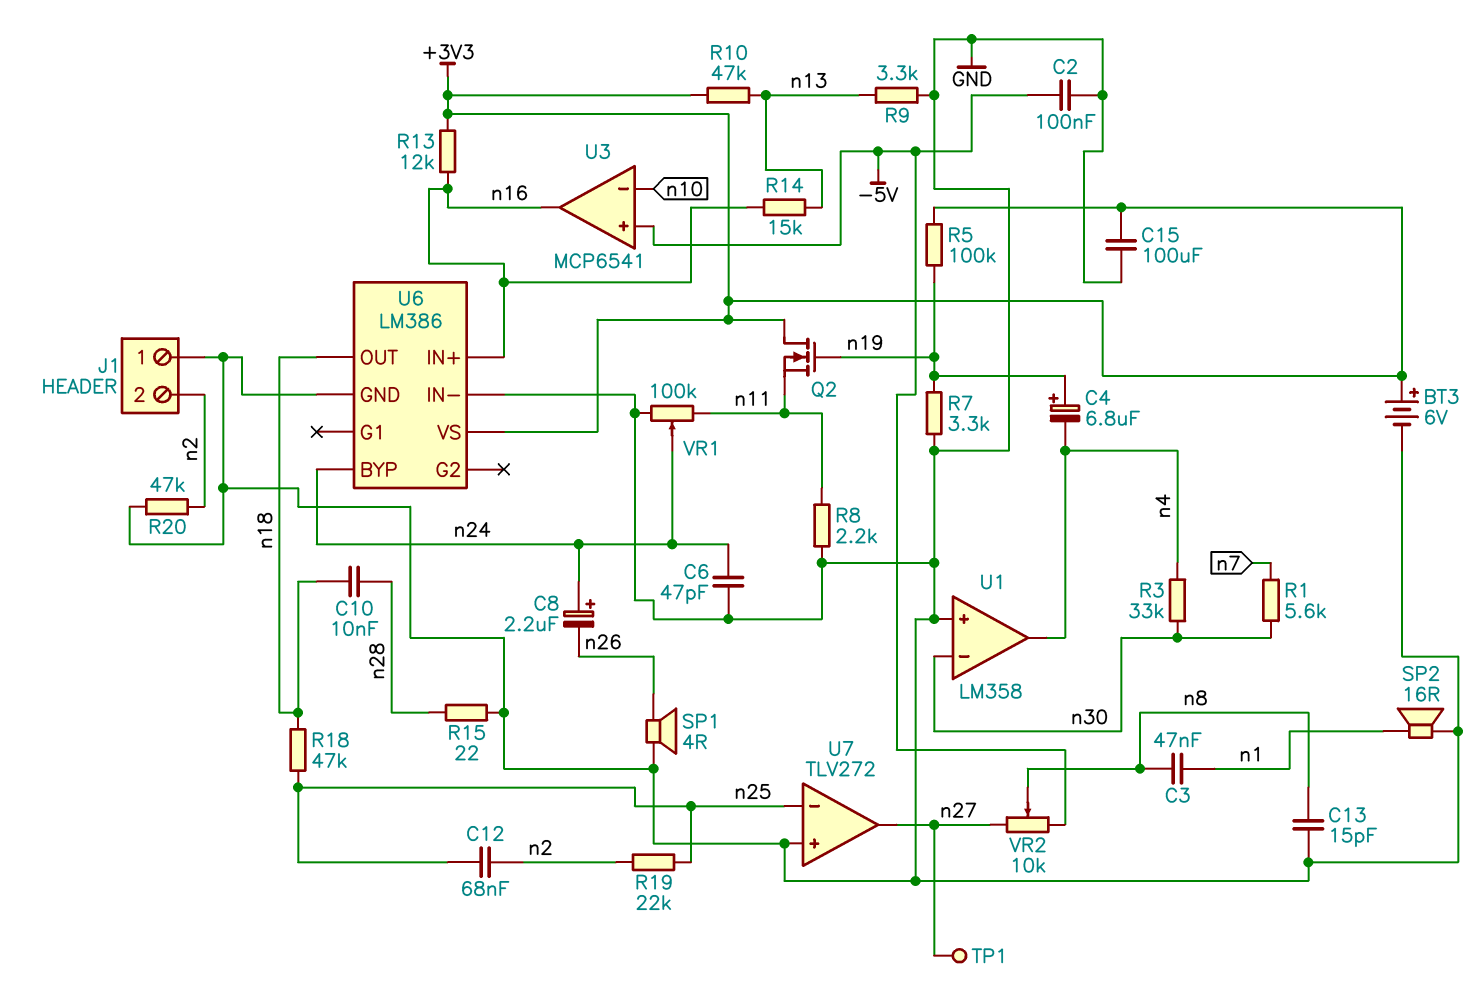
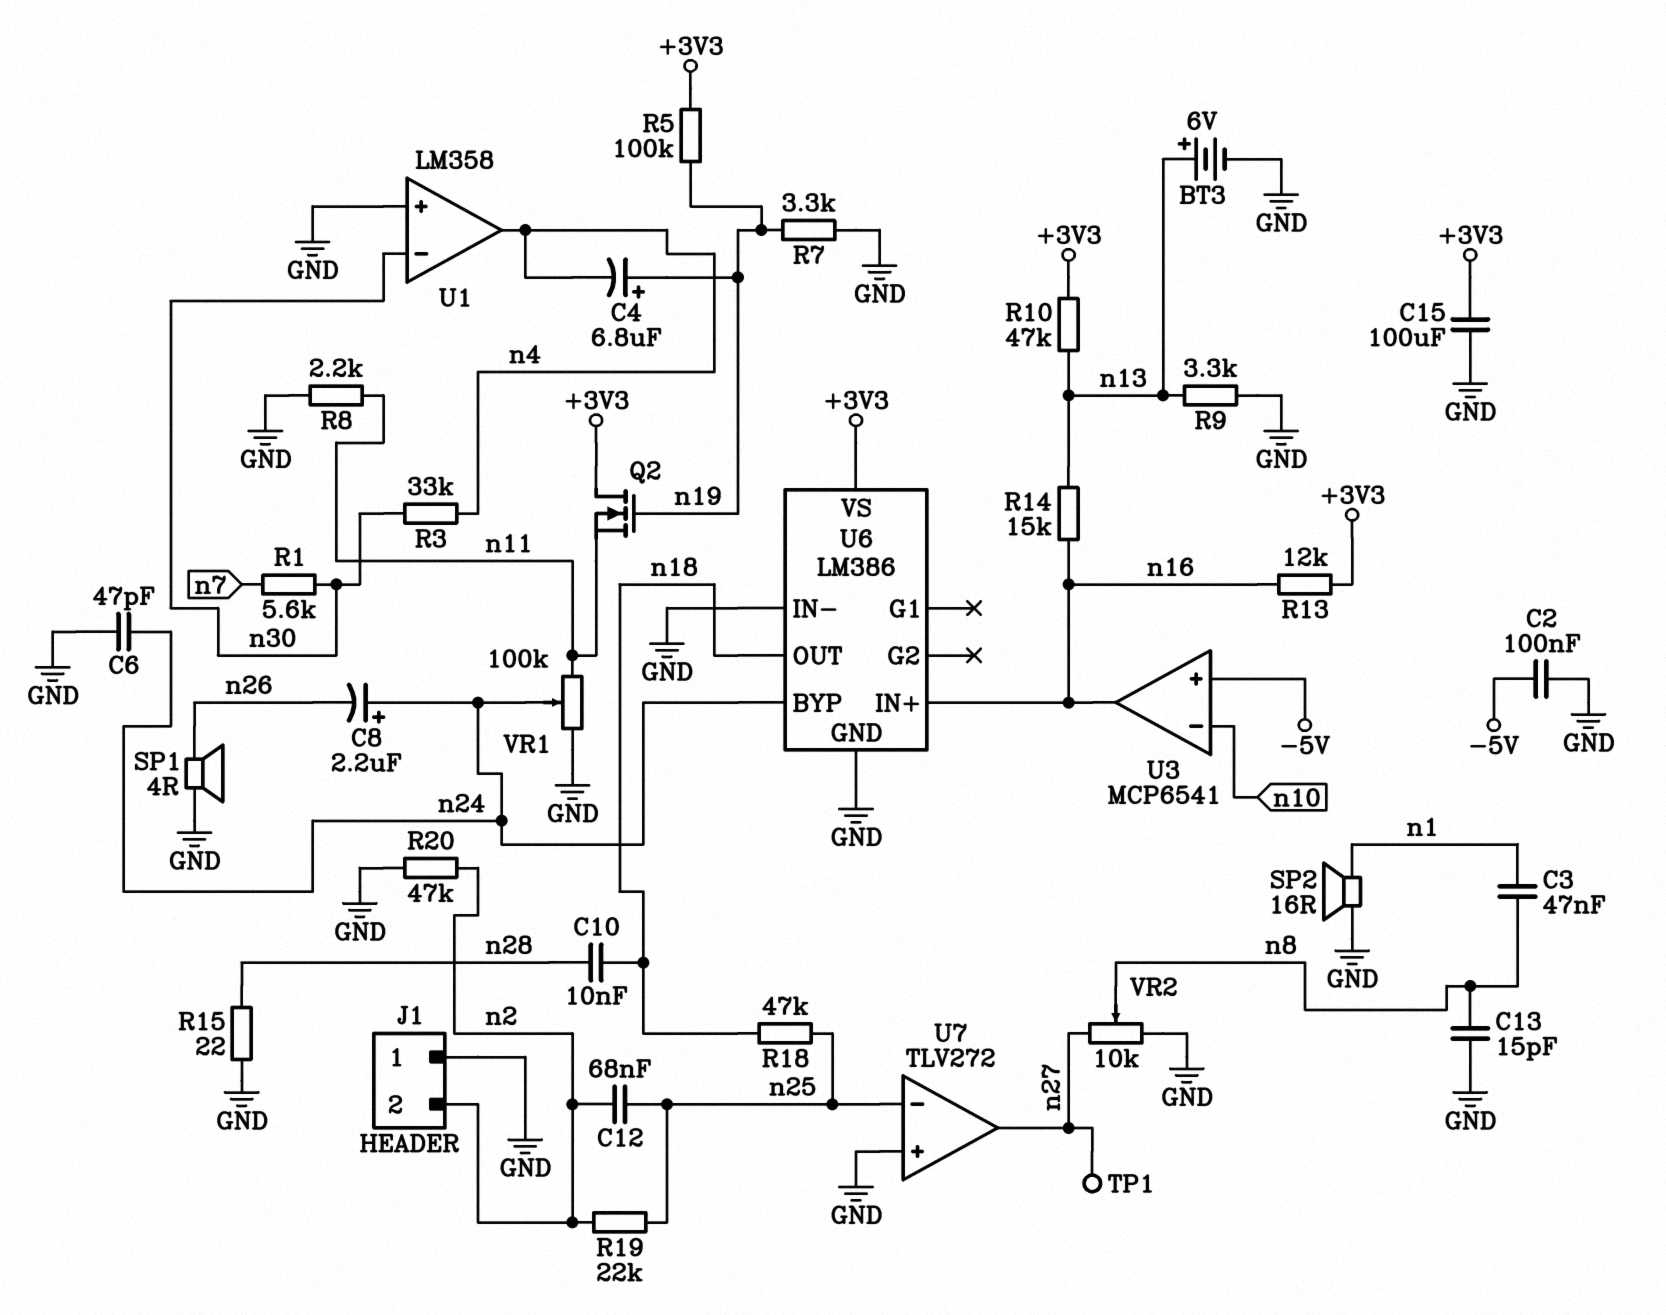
BT3: 6V (plus +3V3, minus GND) -> 6V (plus n13, minus GND)
VR2: 10k (-5V, n27, wiper n8) -> 10k (GND, n27, wiper n8)

